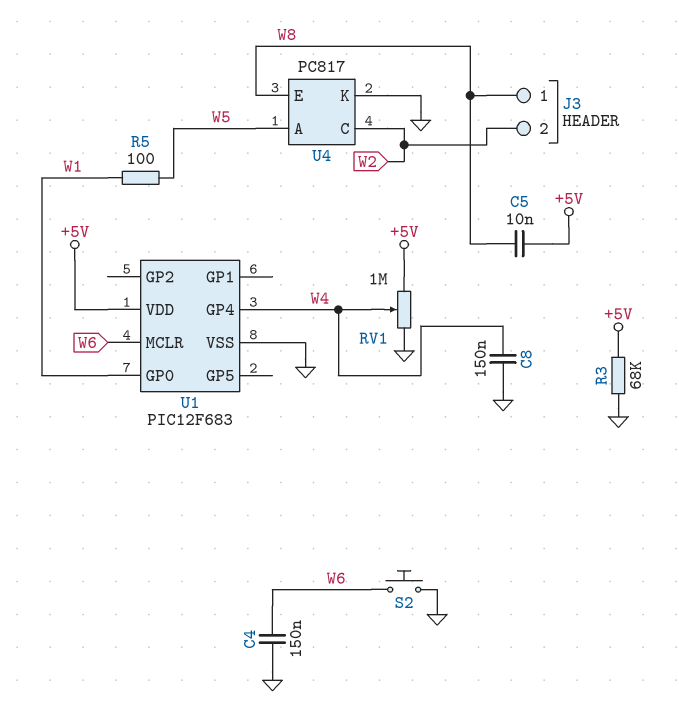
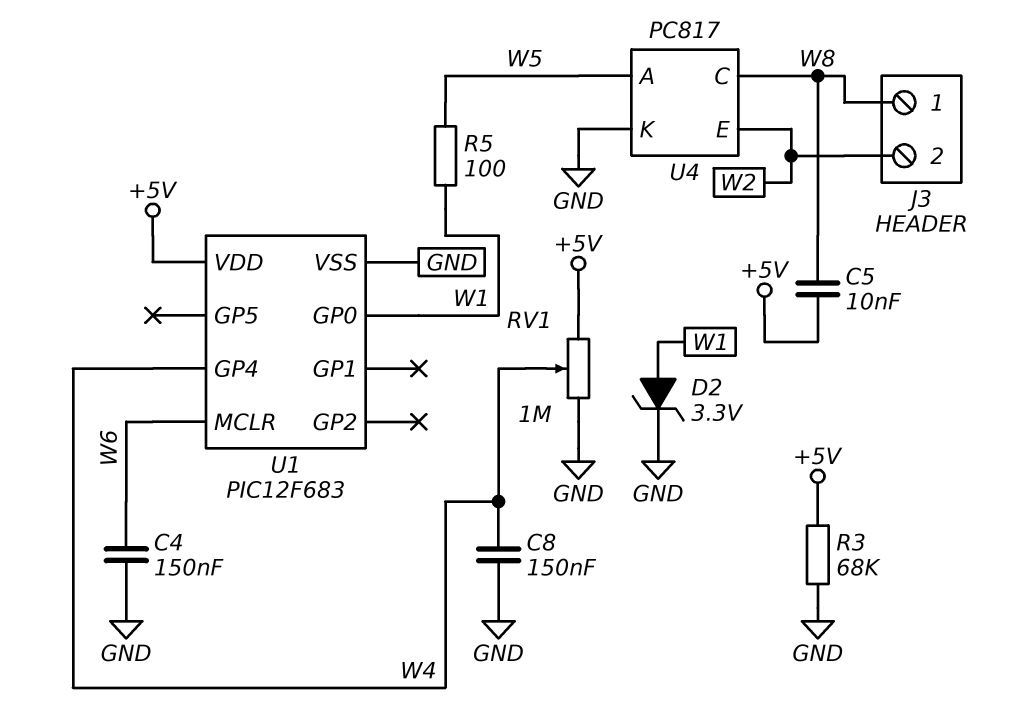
D2: none -> zener 3.3V (A W1, K GND)
S2: button (GND, W6) -> none
U4 pin C: W2 -> W8
U4 pin E: W8 -> W2

